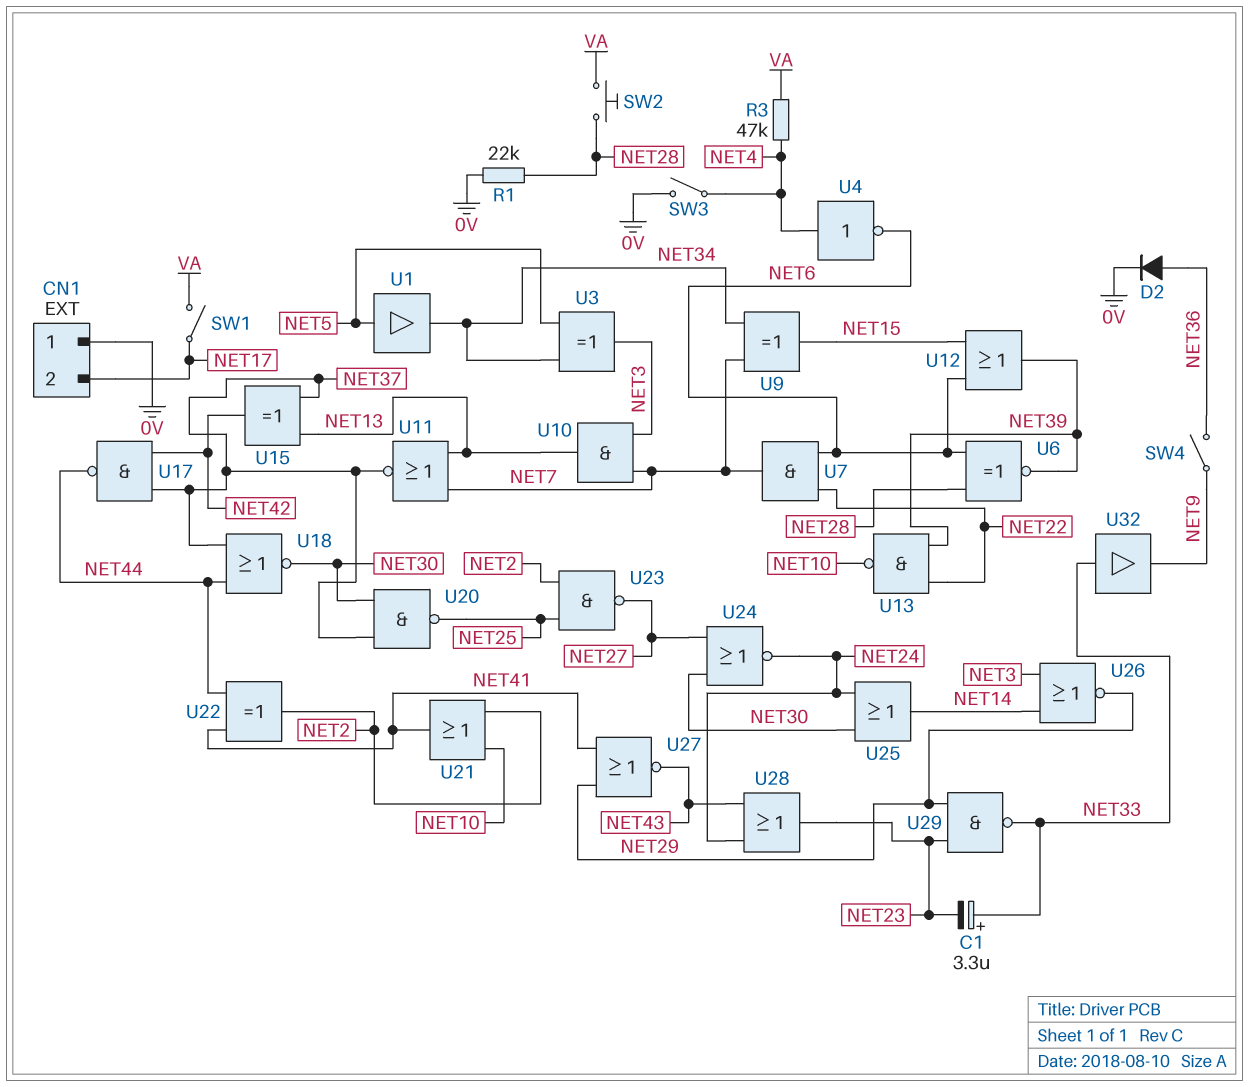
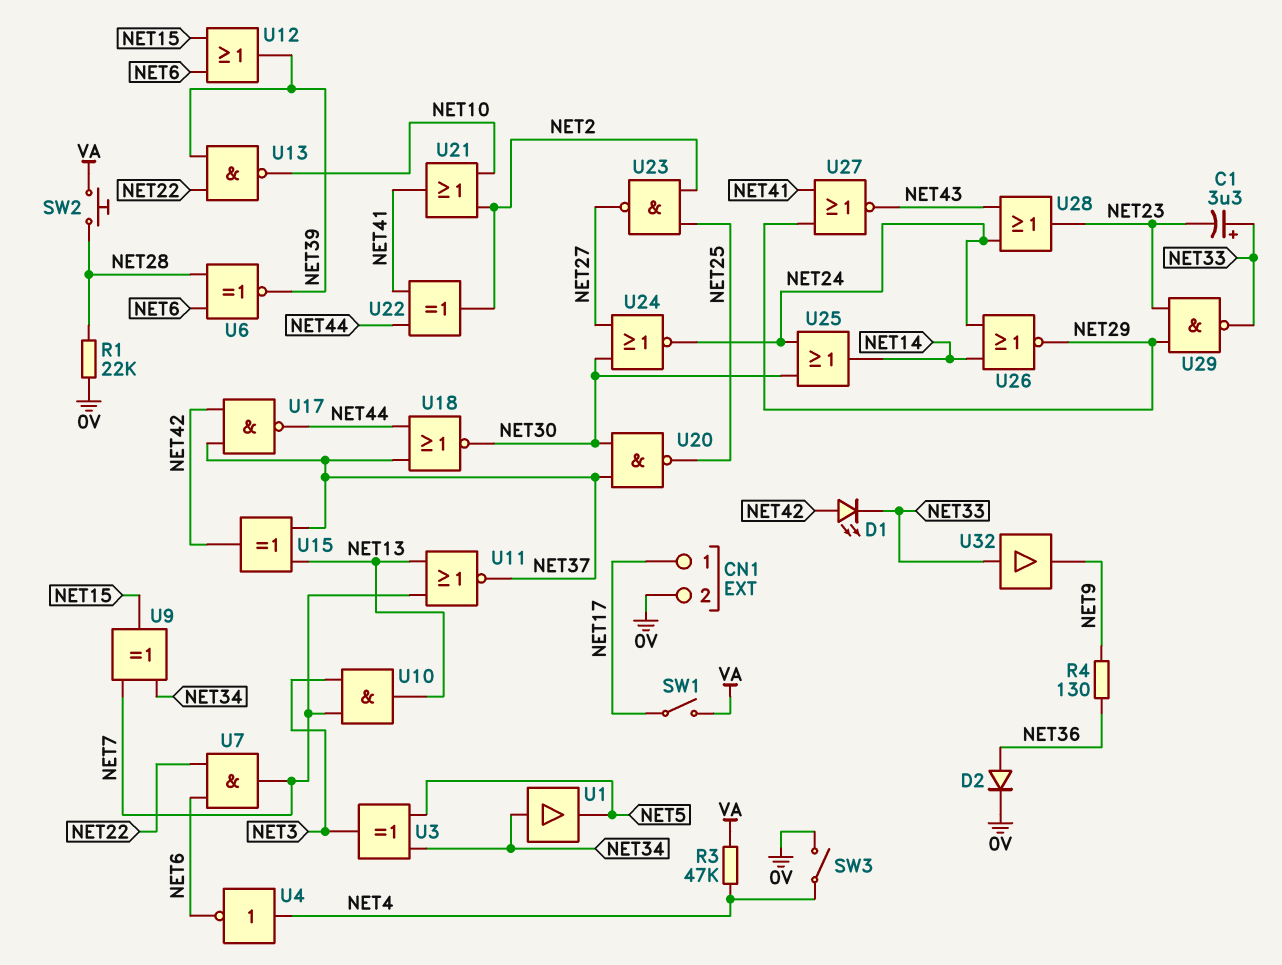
CN1 pin 1: 0V -> NET17
CN1 pin 2: NET17 -> 0V
D1: none -> LED (A NET42, K NET33)
R4: none -> 130 (NET9, NET36)
SW4: switch (NET9, NET36) -> none
U1: buffer (in NET5, out NET34) -> buffer (in NET34, out NET5)
U26: NOR (in NET3, in NET14, out NET29) -> NOR (in NET14, in NET24, out NET29)

